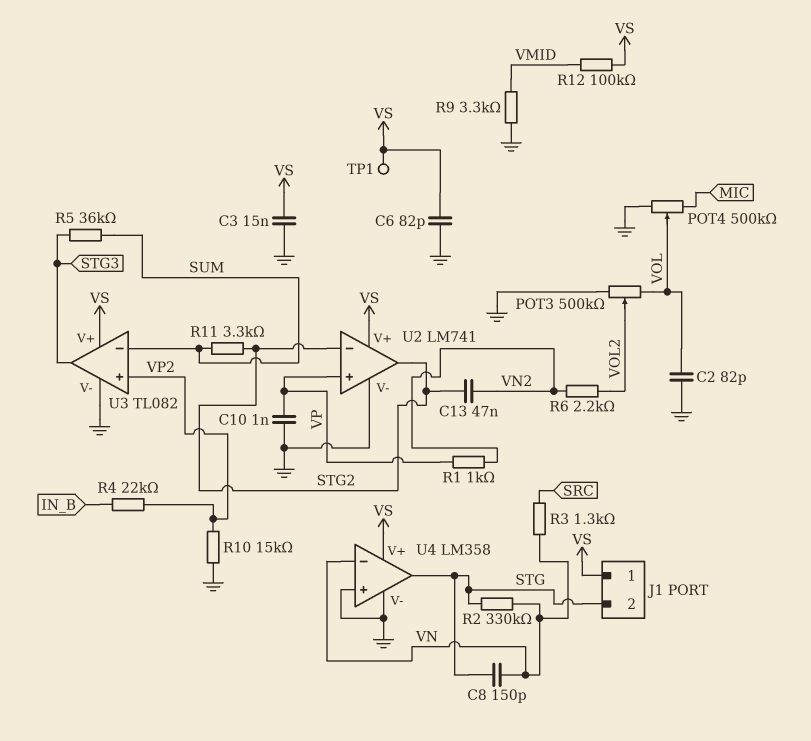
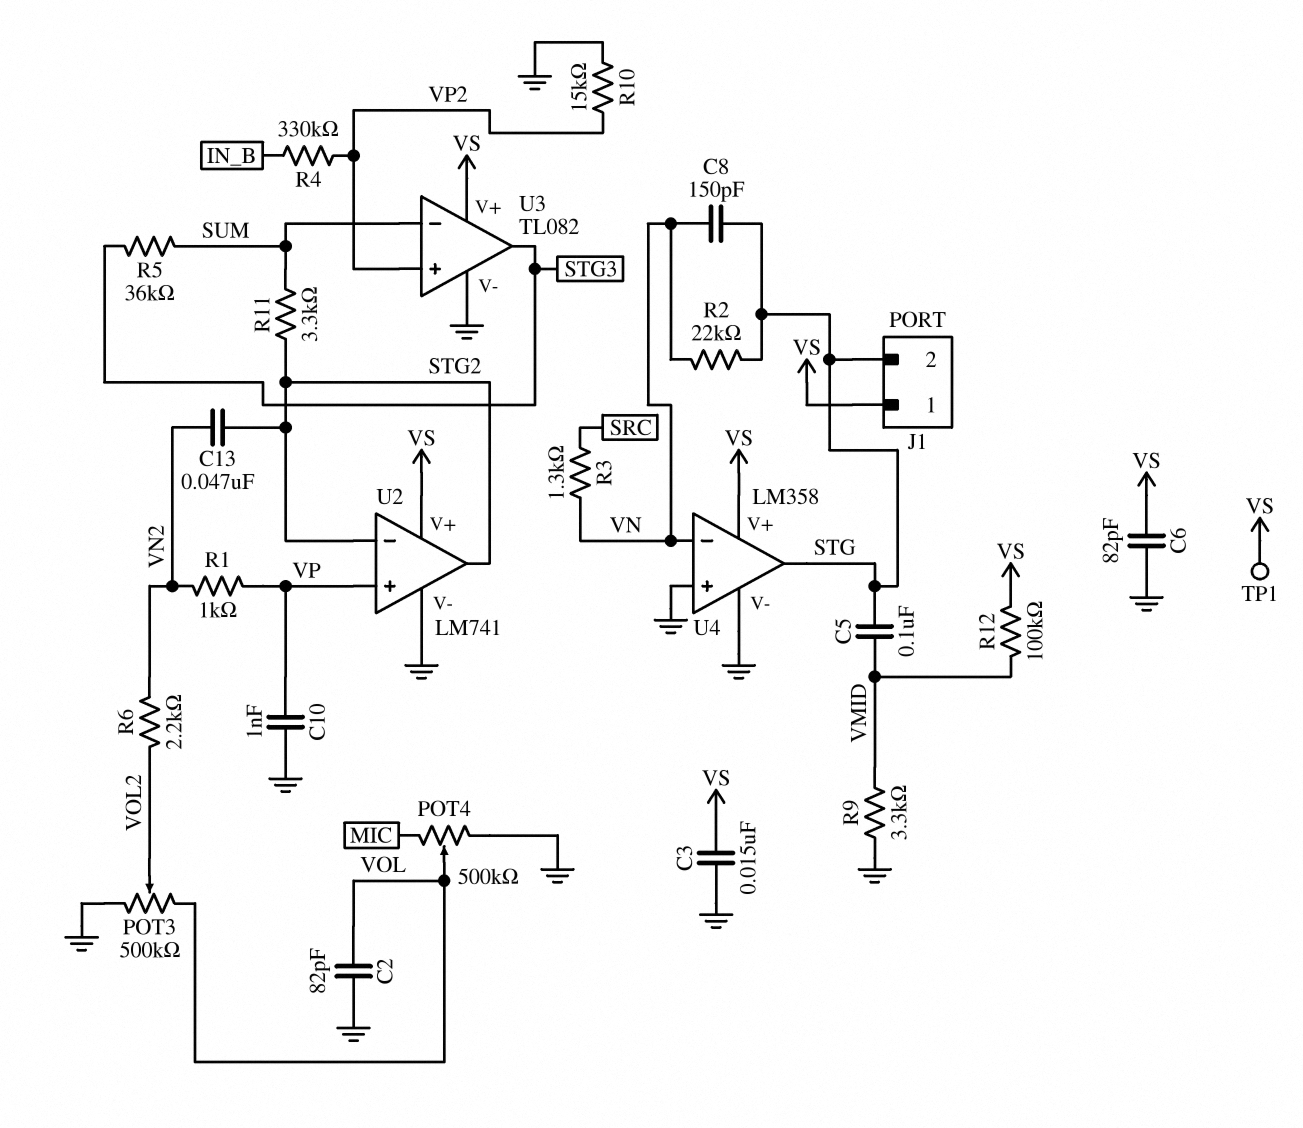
C5: none -> 100nF (STG, VMID)
R2: 330k (STG, VN) -> 22k (STG, VN)
R4: 22k (IN_B, VP2) -> 330k (IN_B, VP2)

